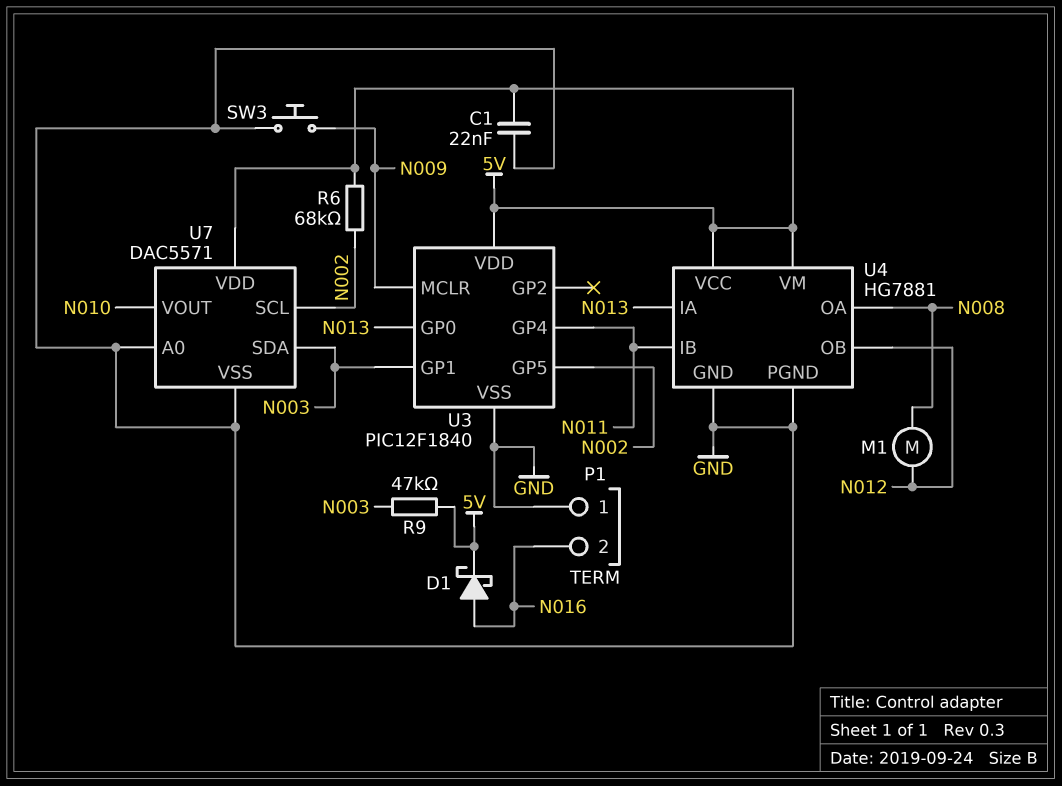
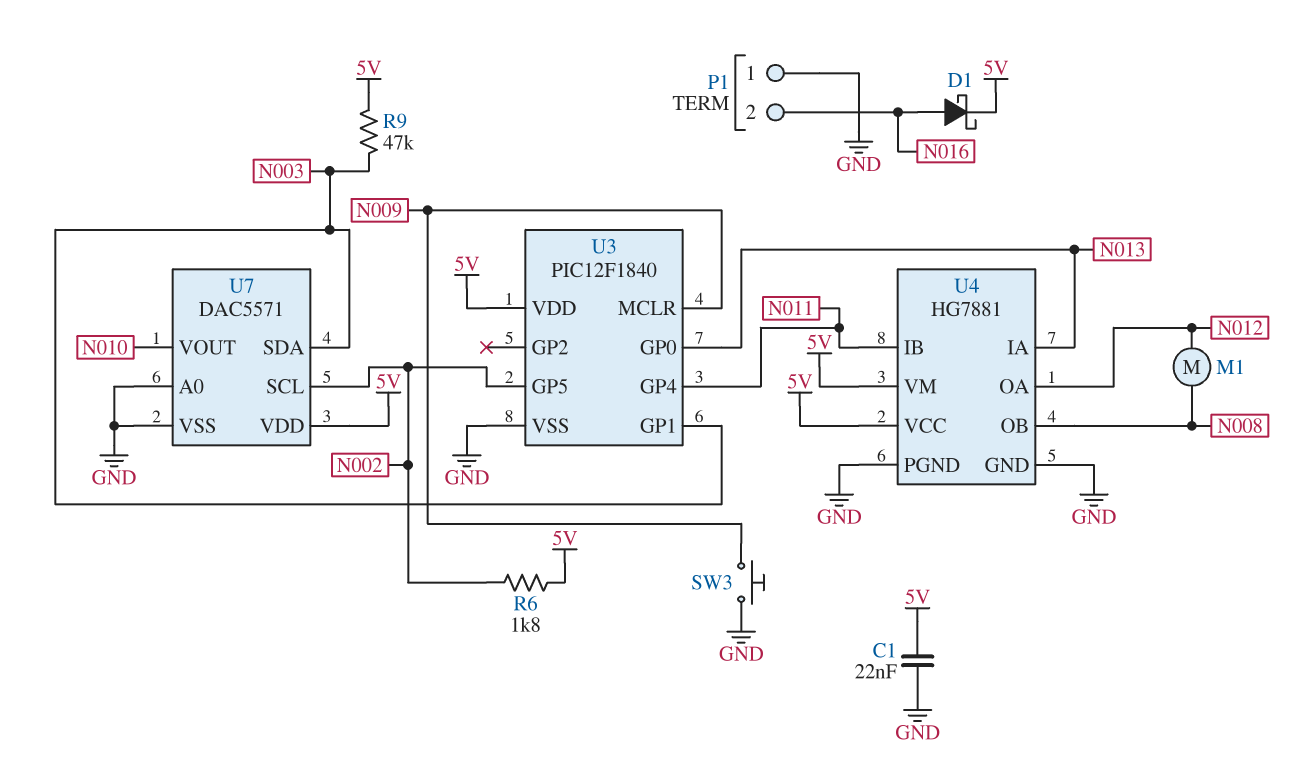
R6: 68k (5V, N002) -> 1.8k (5V, N002)
U4 pin OA: N008 -> N012
U4 pin OB: N012 -> N008

